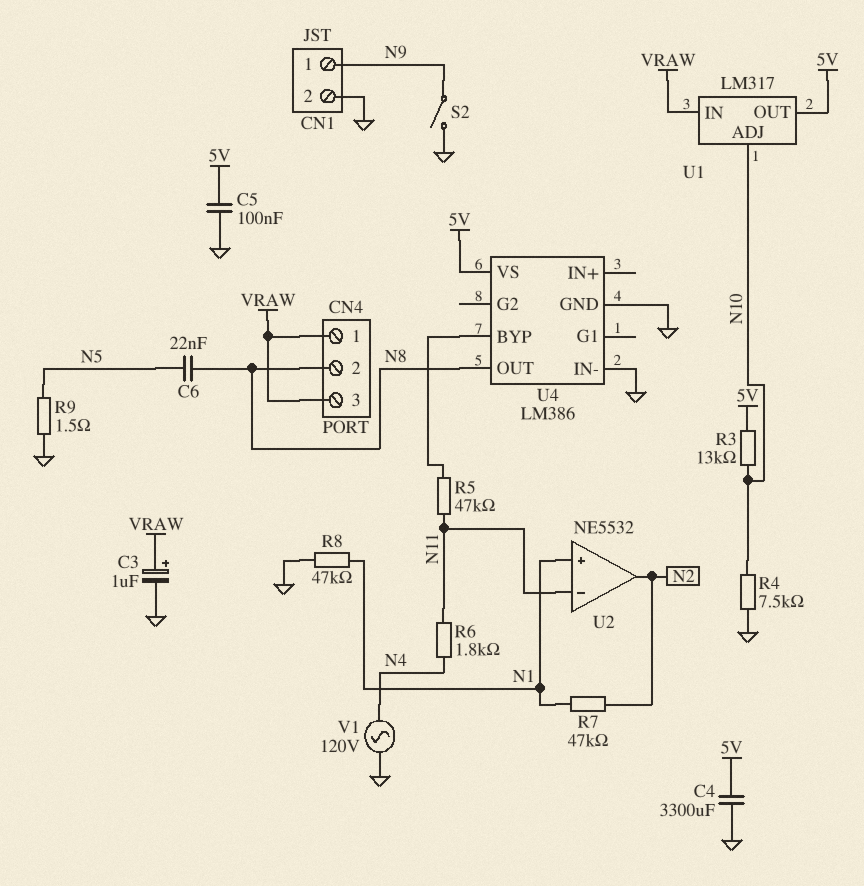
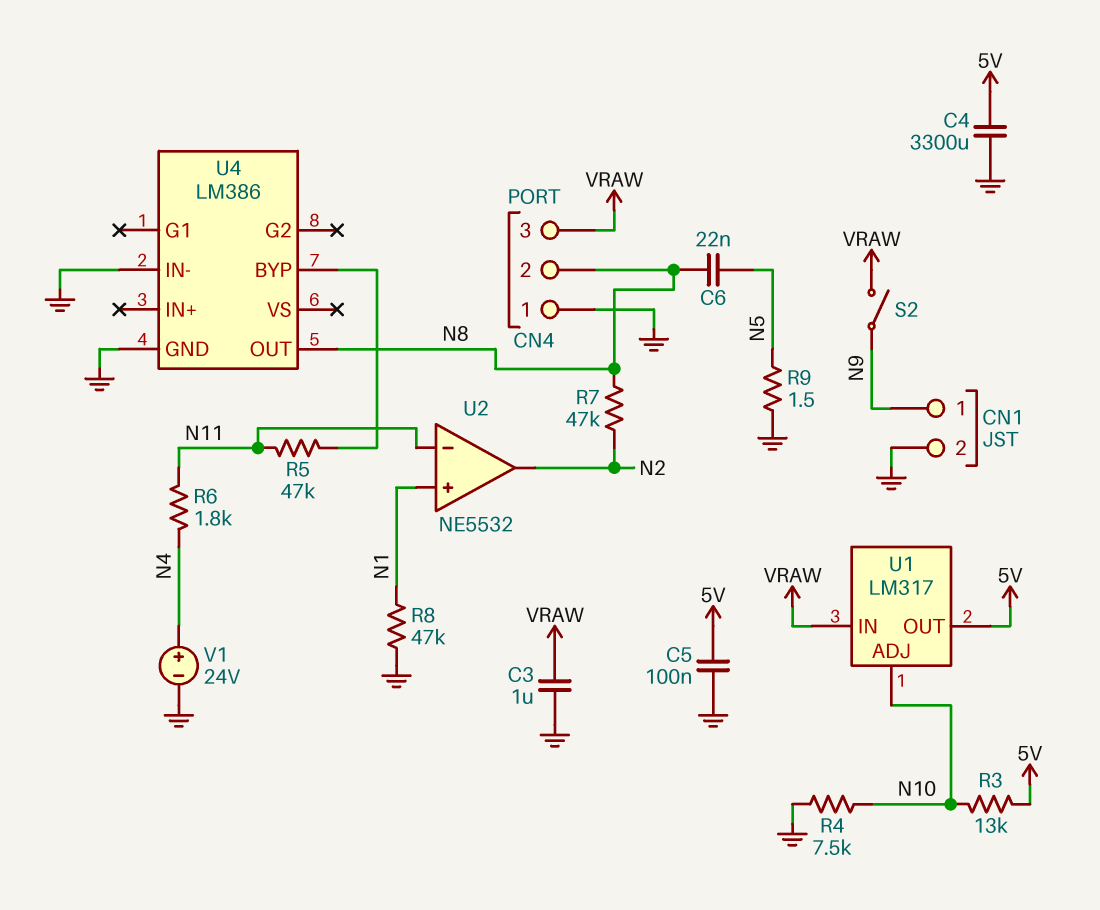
C3: 1uF (plus VRAW, minus GND) -> 1uF (GND, VRAW)
CN4 pin 1: VRAW -> GND
R7: 47k (N1, N2) -> 47k (N2, N8)
S2: switch (GND, N9) -> switch (N9, VRAW)
U4 pin VS: 5V -> none
V1: AC 120V (GND, N4) -> 24V (plus N4, minus GND)

